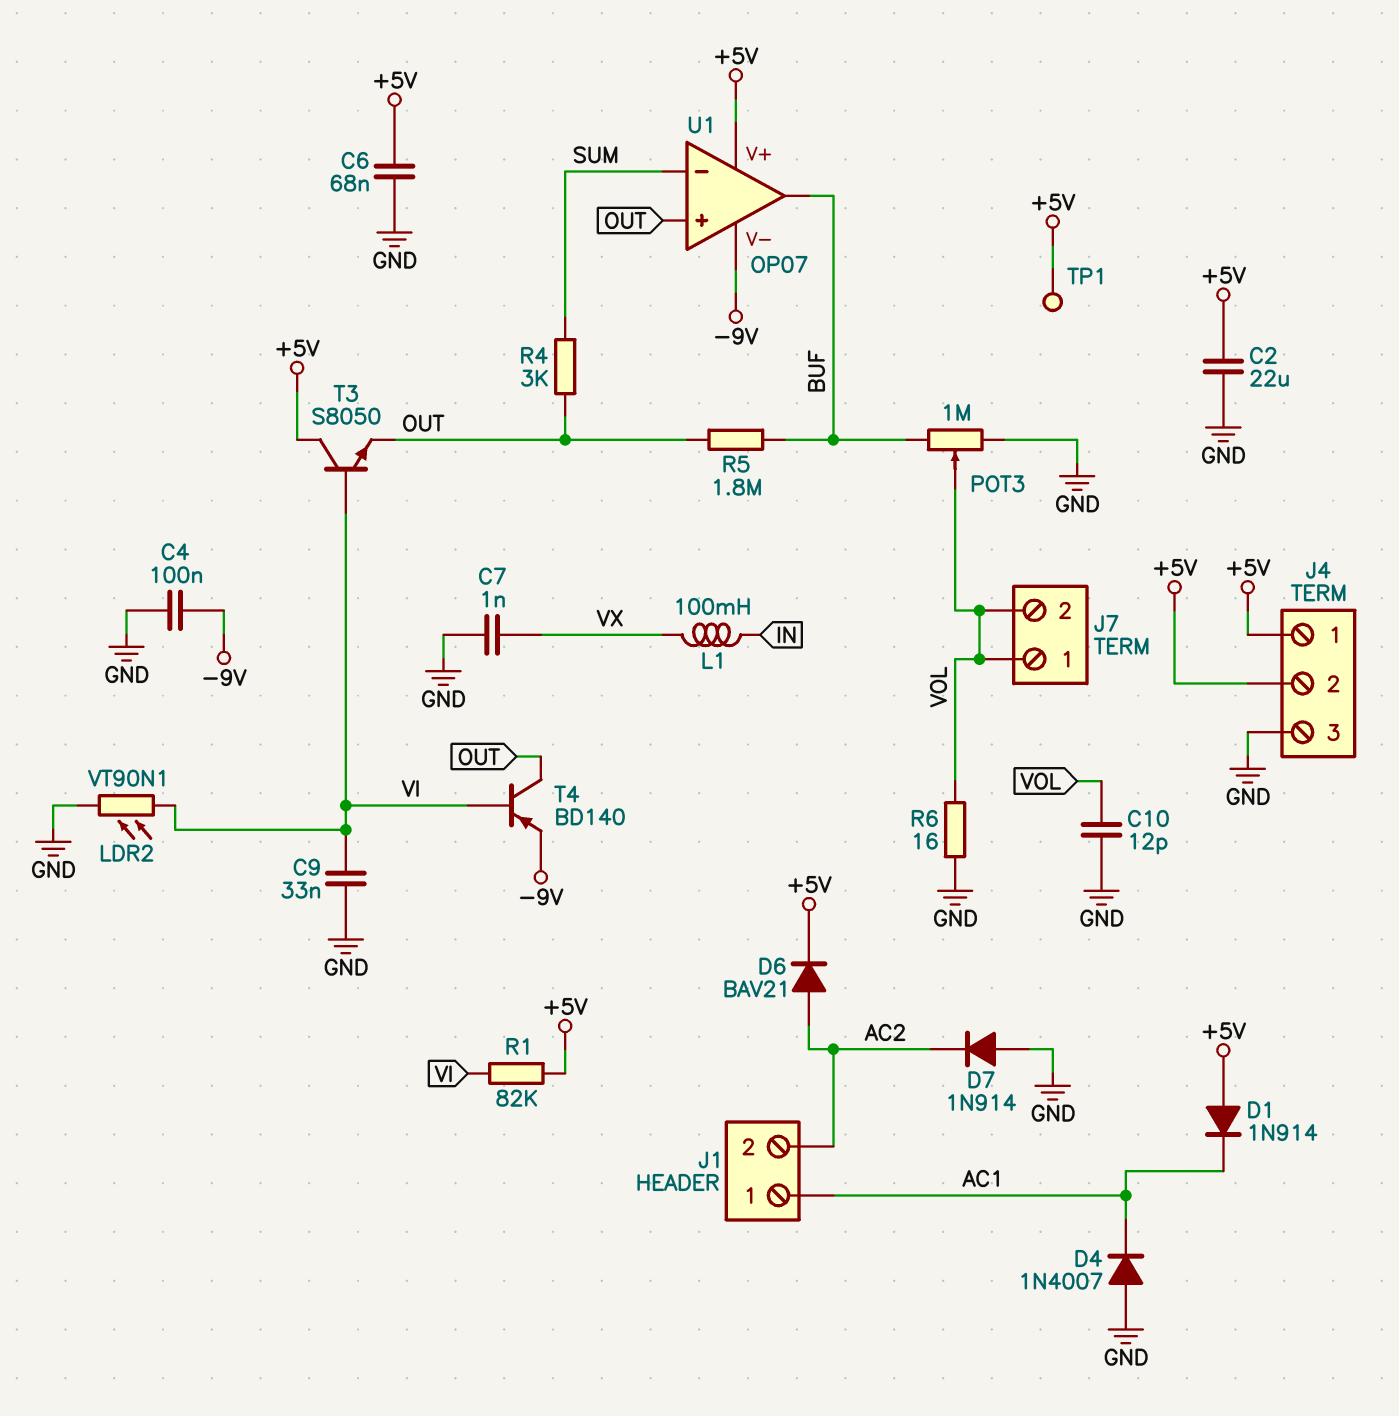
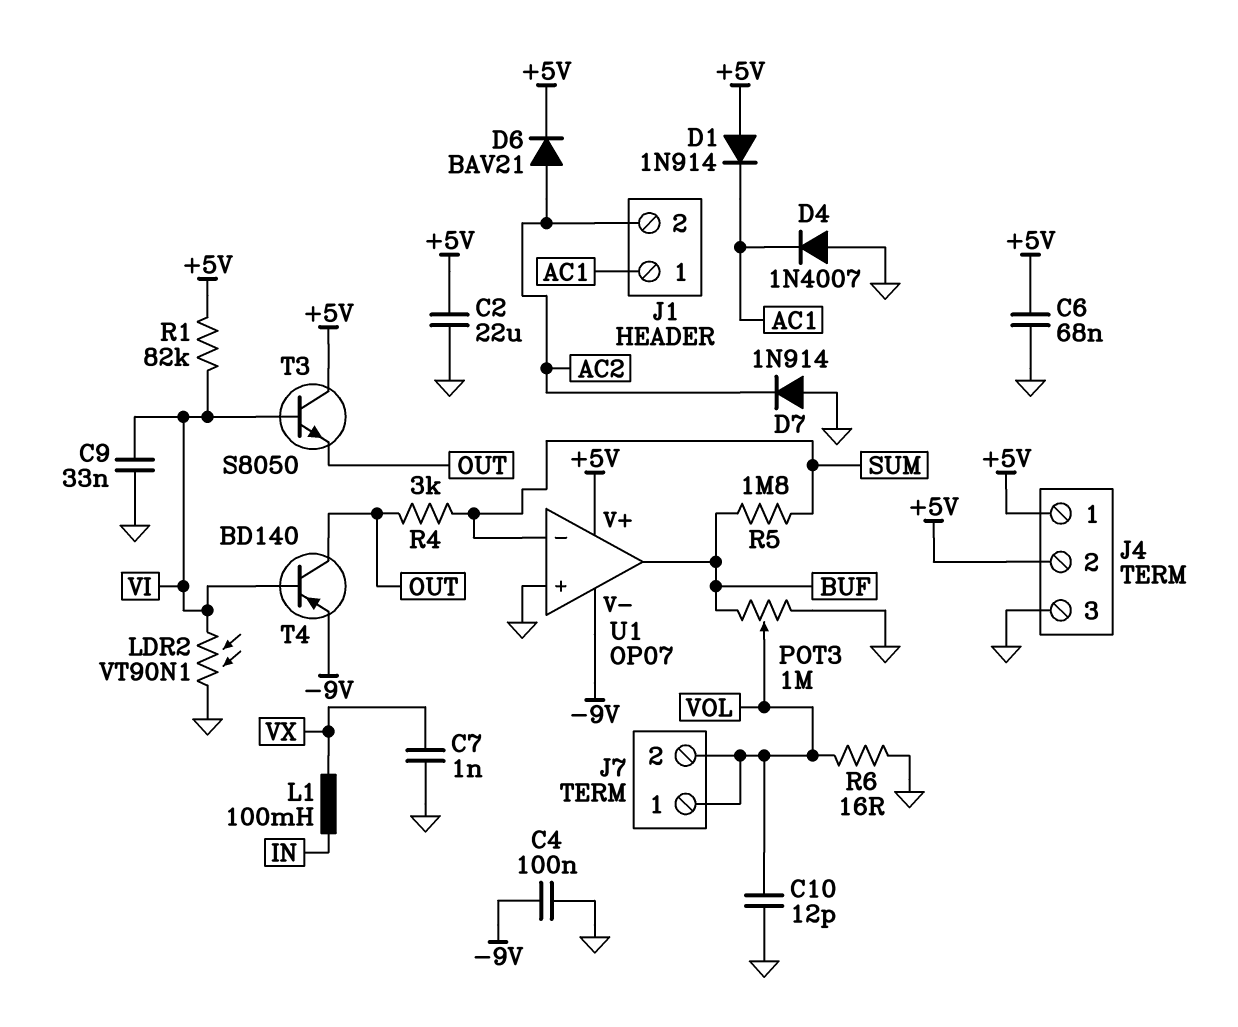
R5: 1.8M (BUF, OUT) -> 1.8M (BUF, SUM)
TP1: test point (+5V) -> none
U1 pin in+: OUT -> GND

